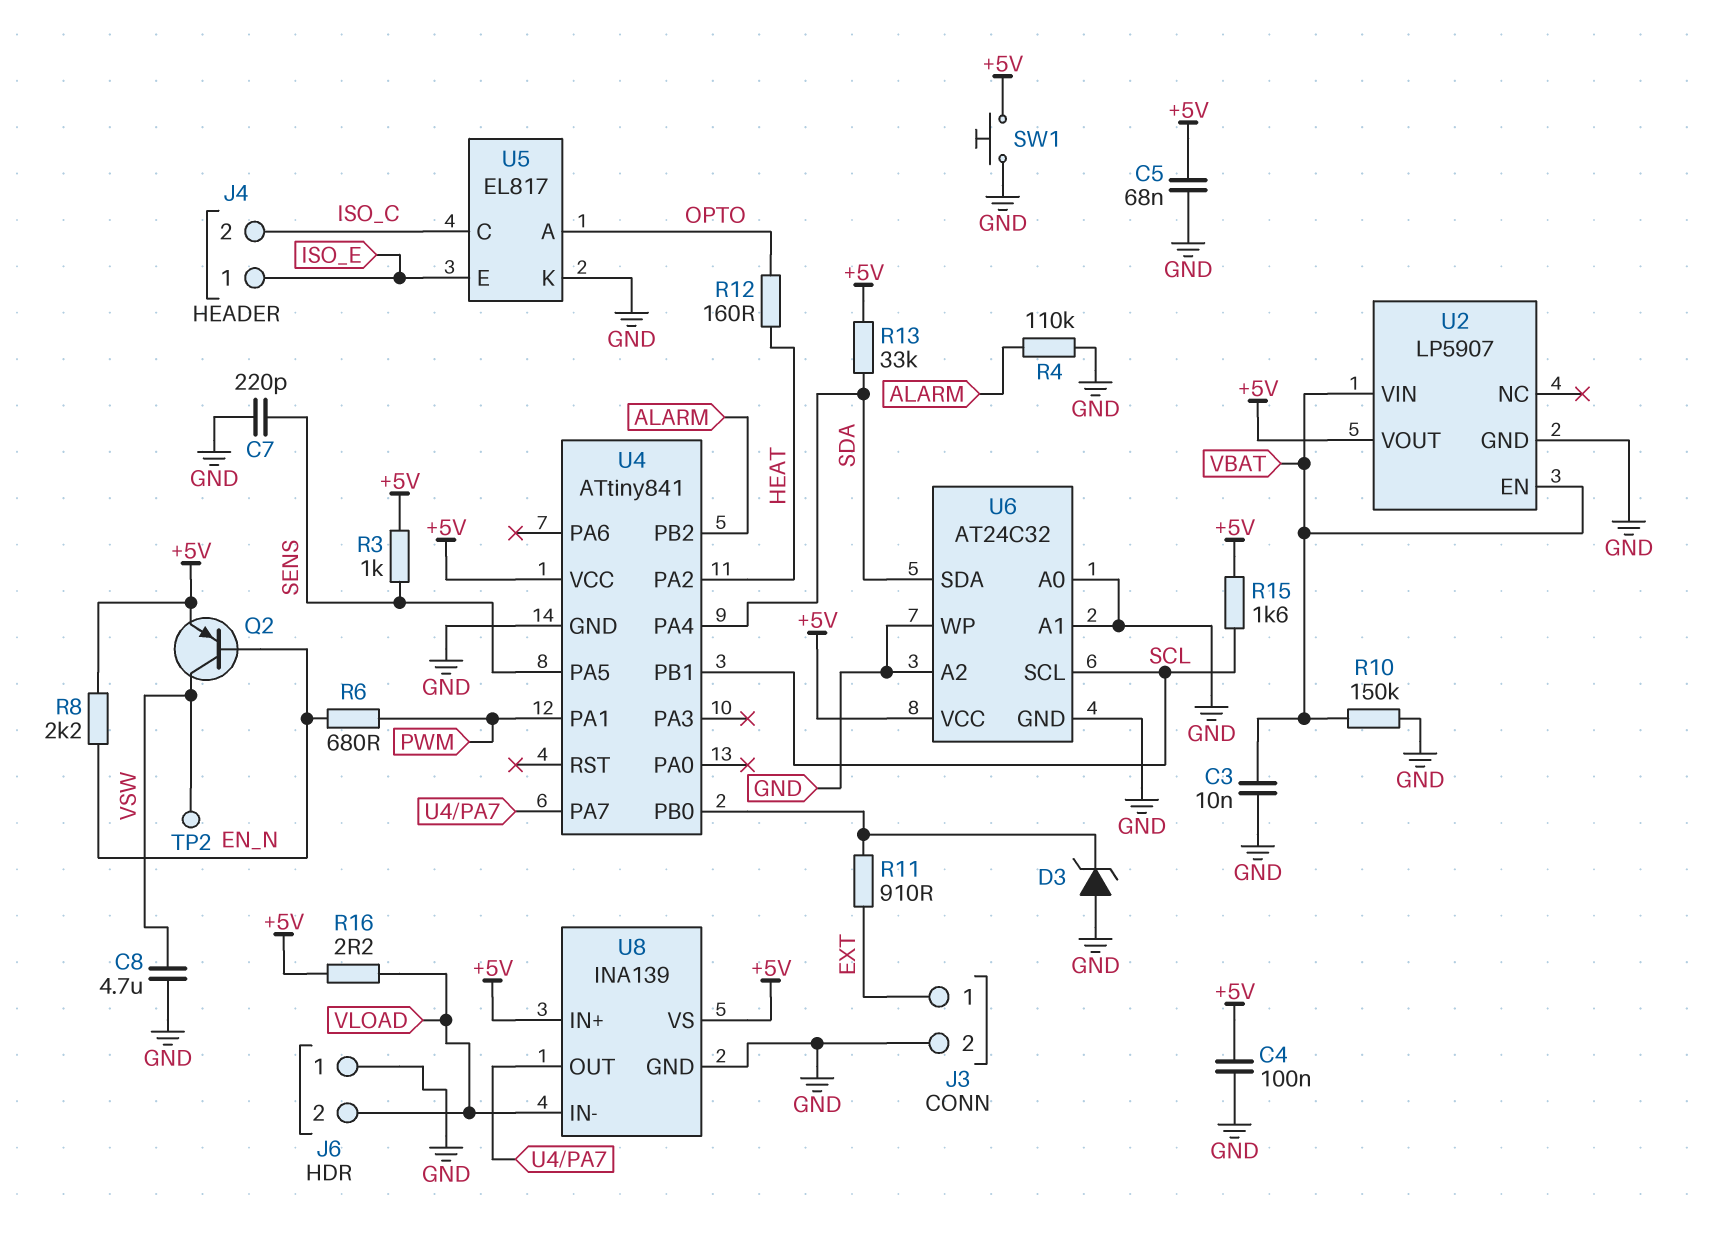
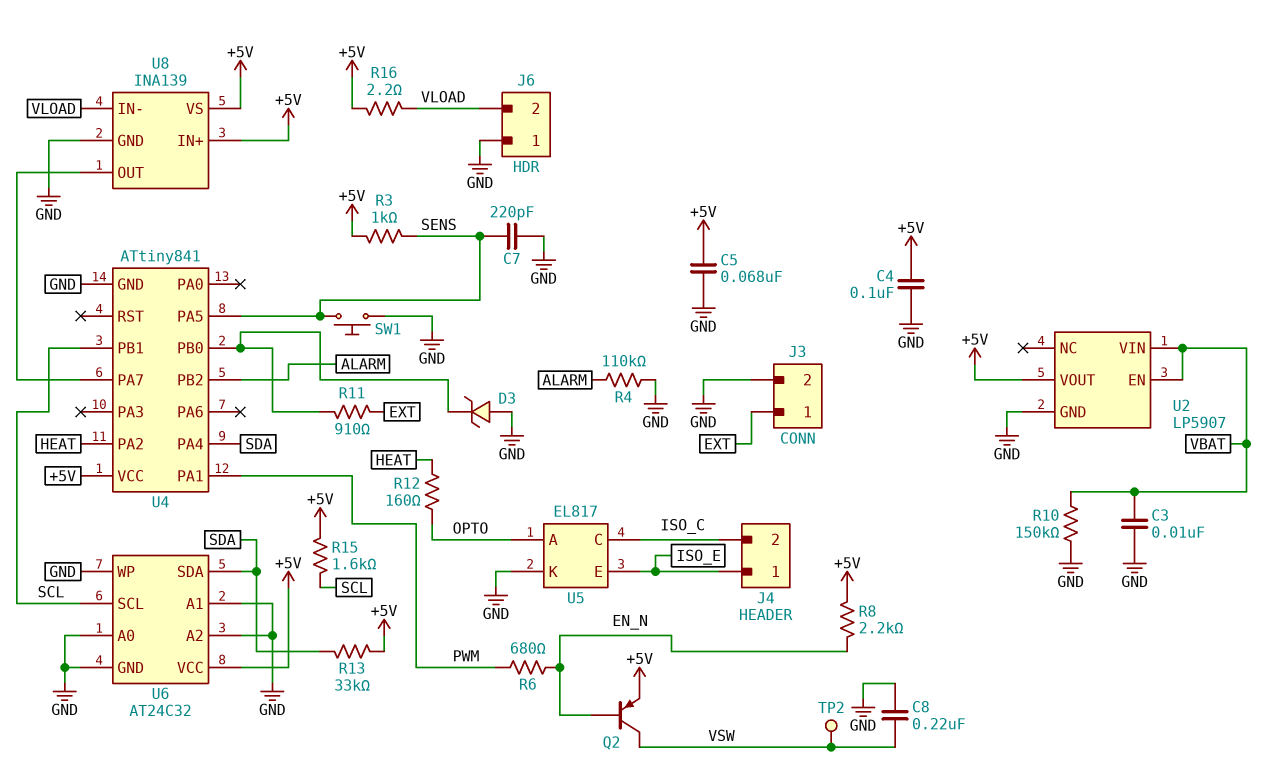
C8: 4.7uF (GND, VSW) -> 220nF (GND, VSW)
SW1: button (+5V, GND) -> button (GND, SENS)

